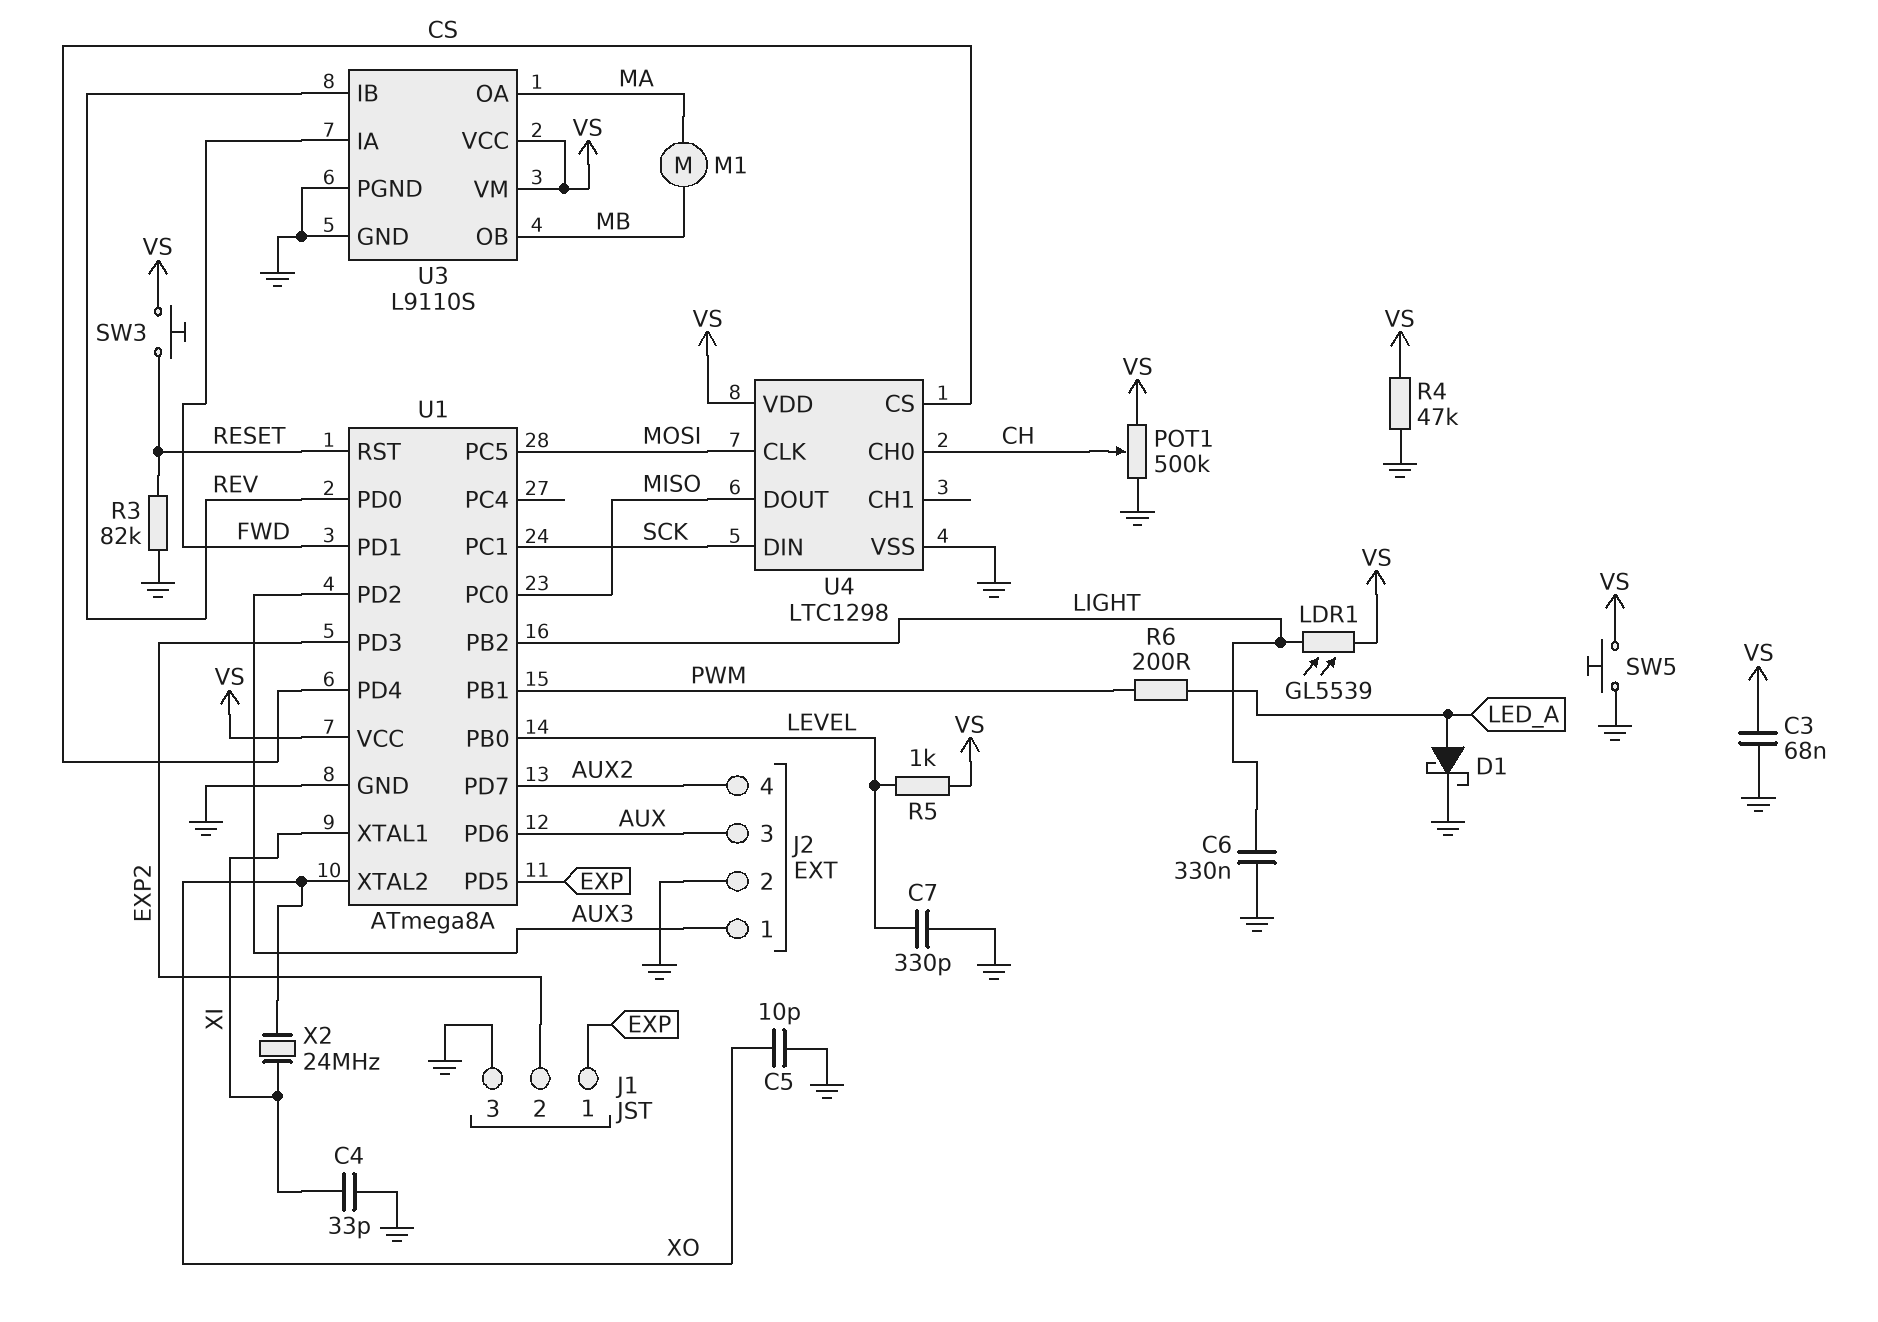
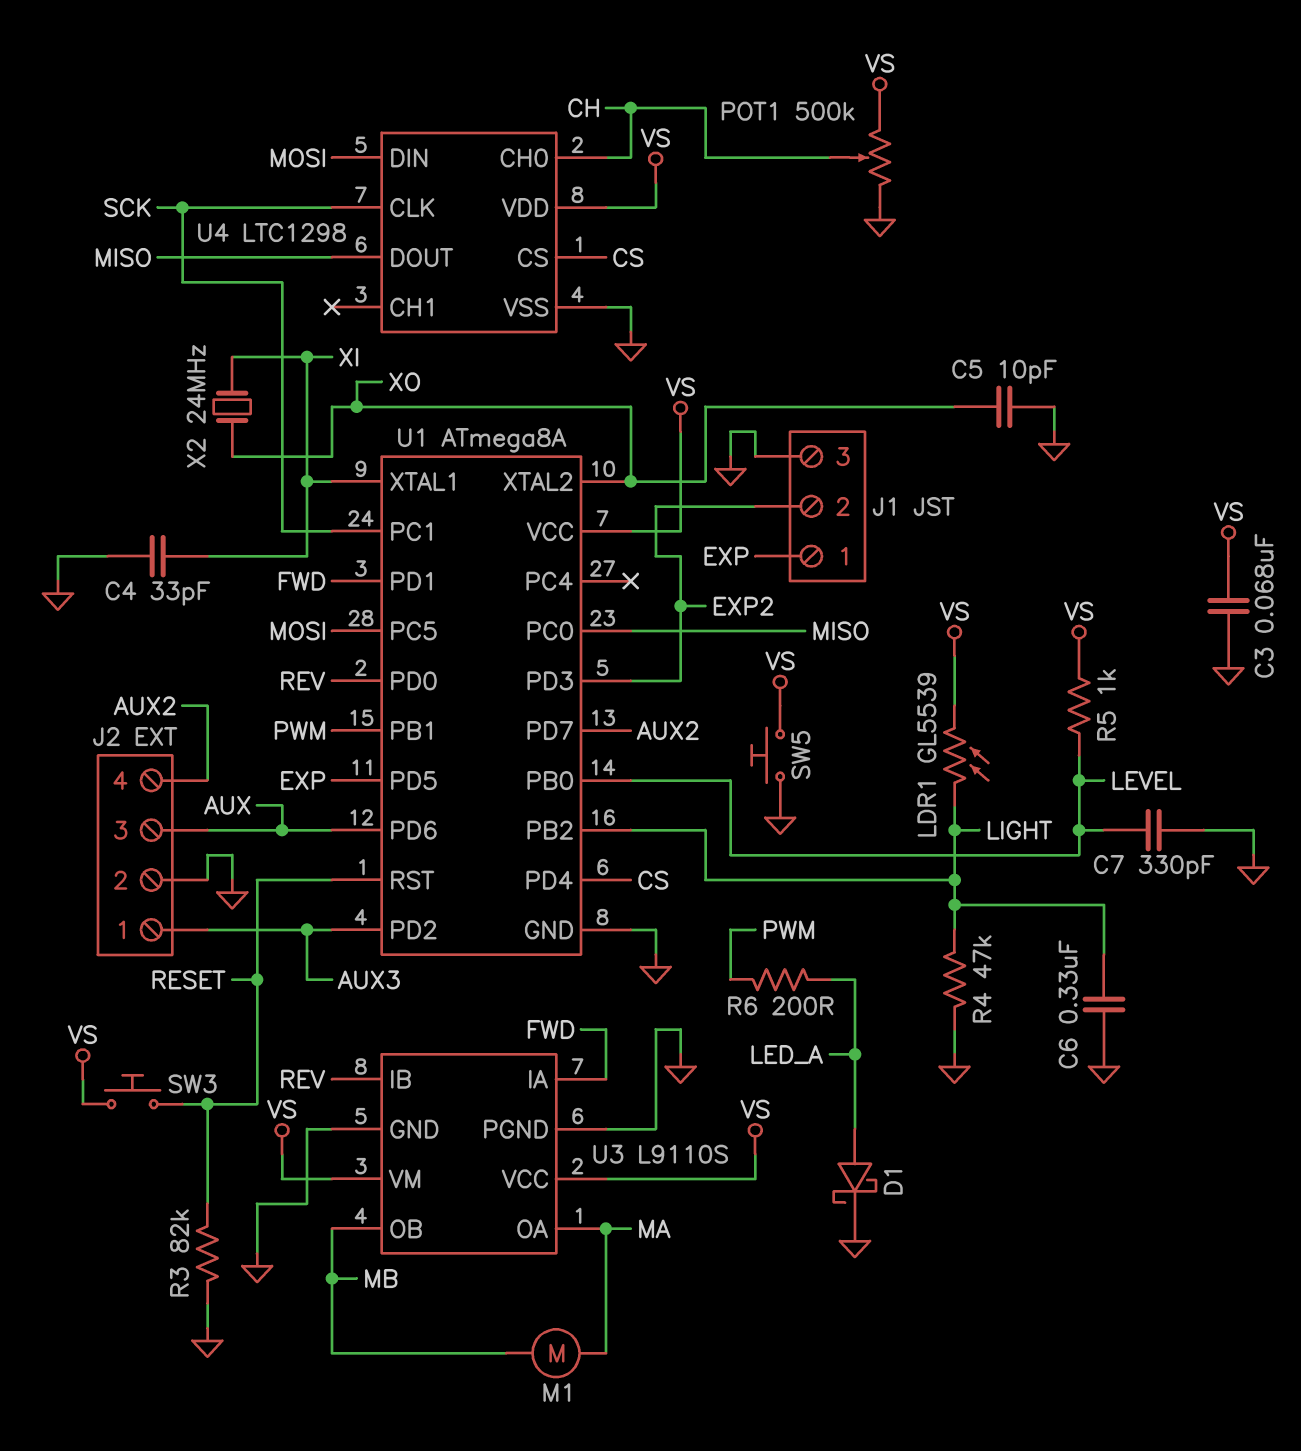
R4: 47k (GND, VS) -> 47k (GND, LIGHT)
U4 pin CLK: MOSI -> SCK
U4 pin DIN: SCK -> MOSI

